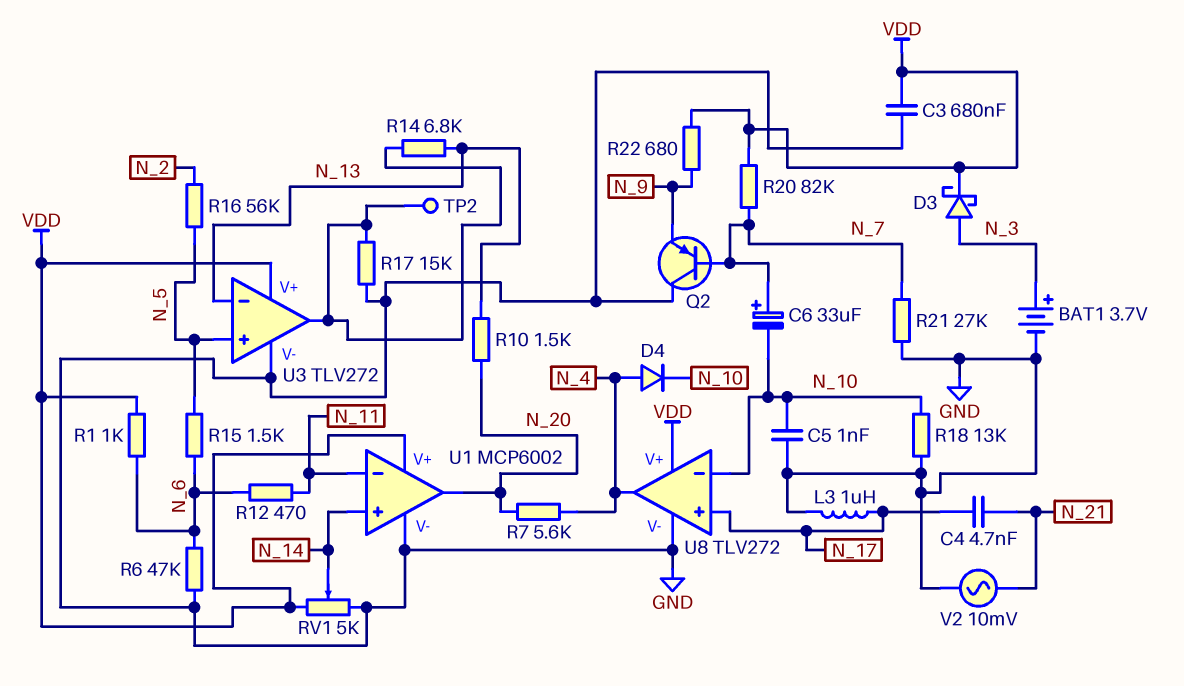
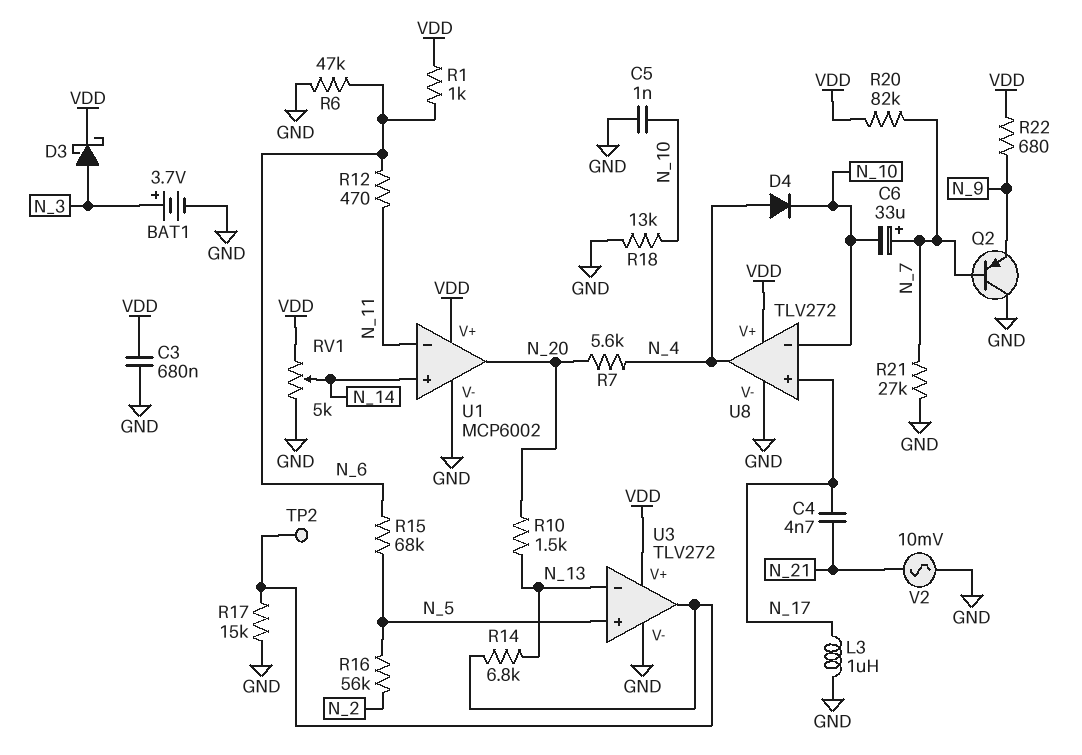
R15: 1.5k (N_5, N_6) -> 68k (N_5, N_6)

